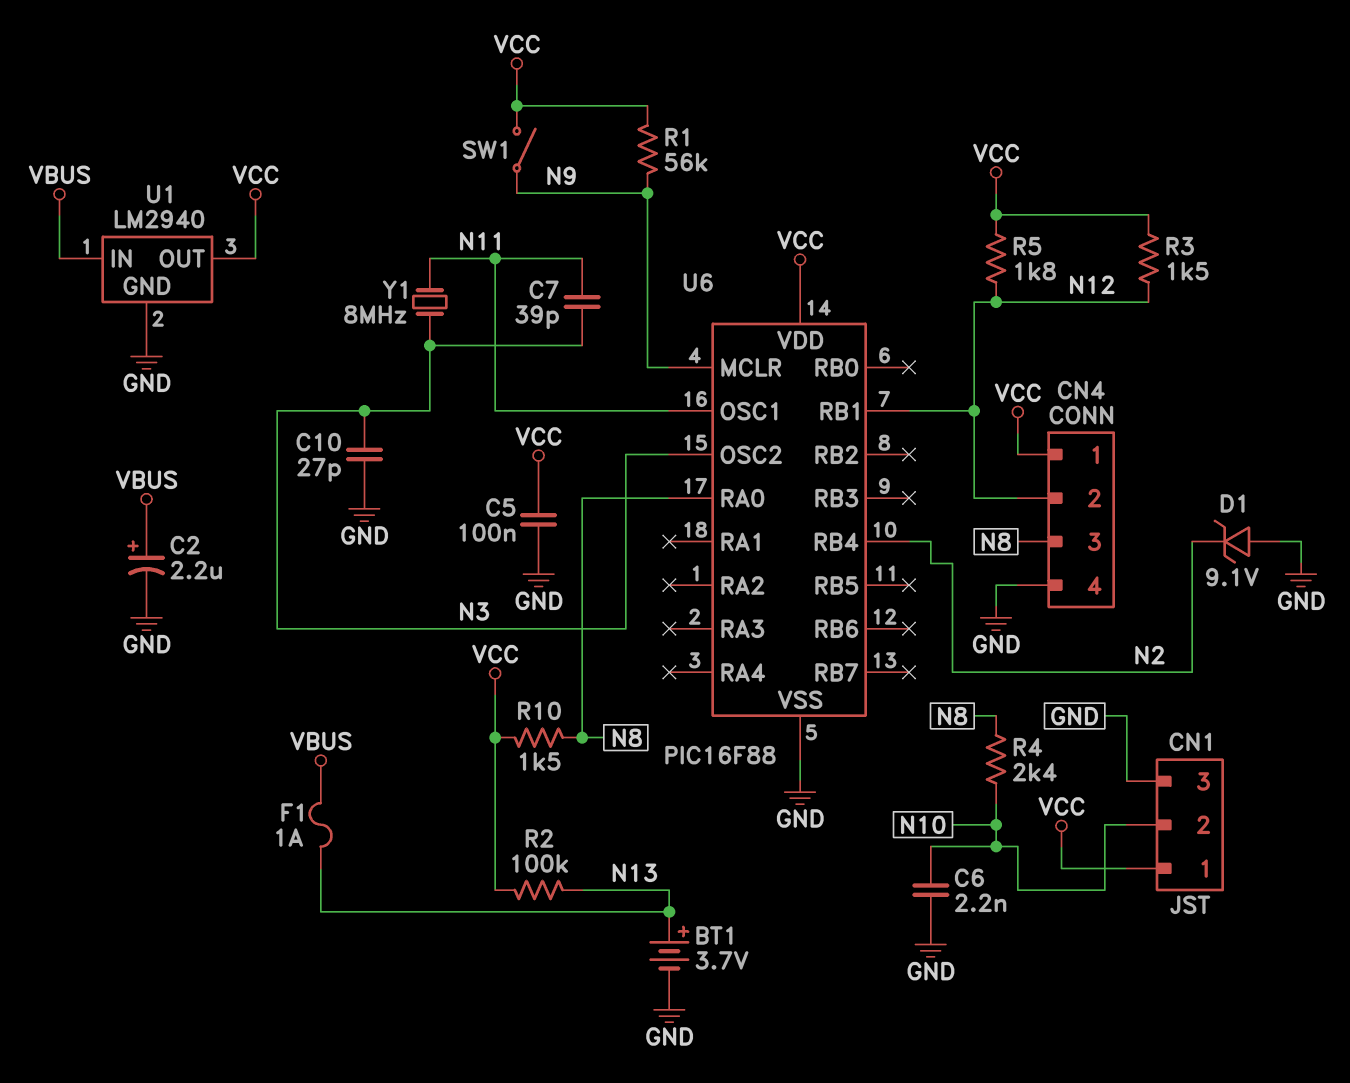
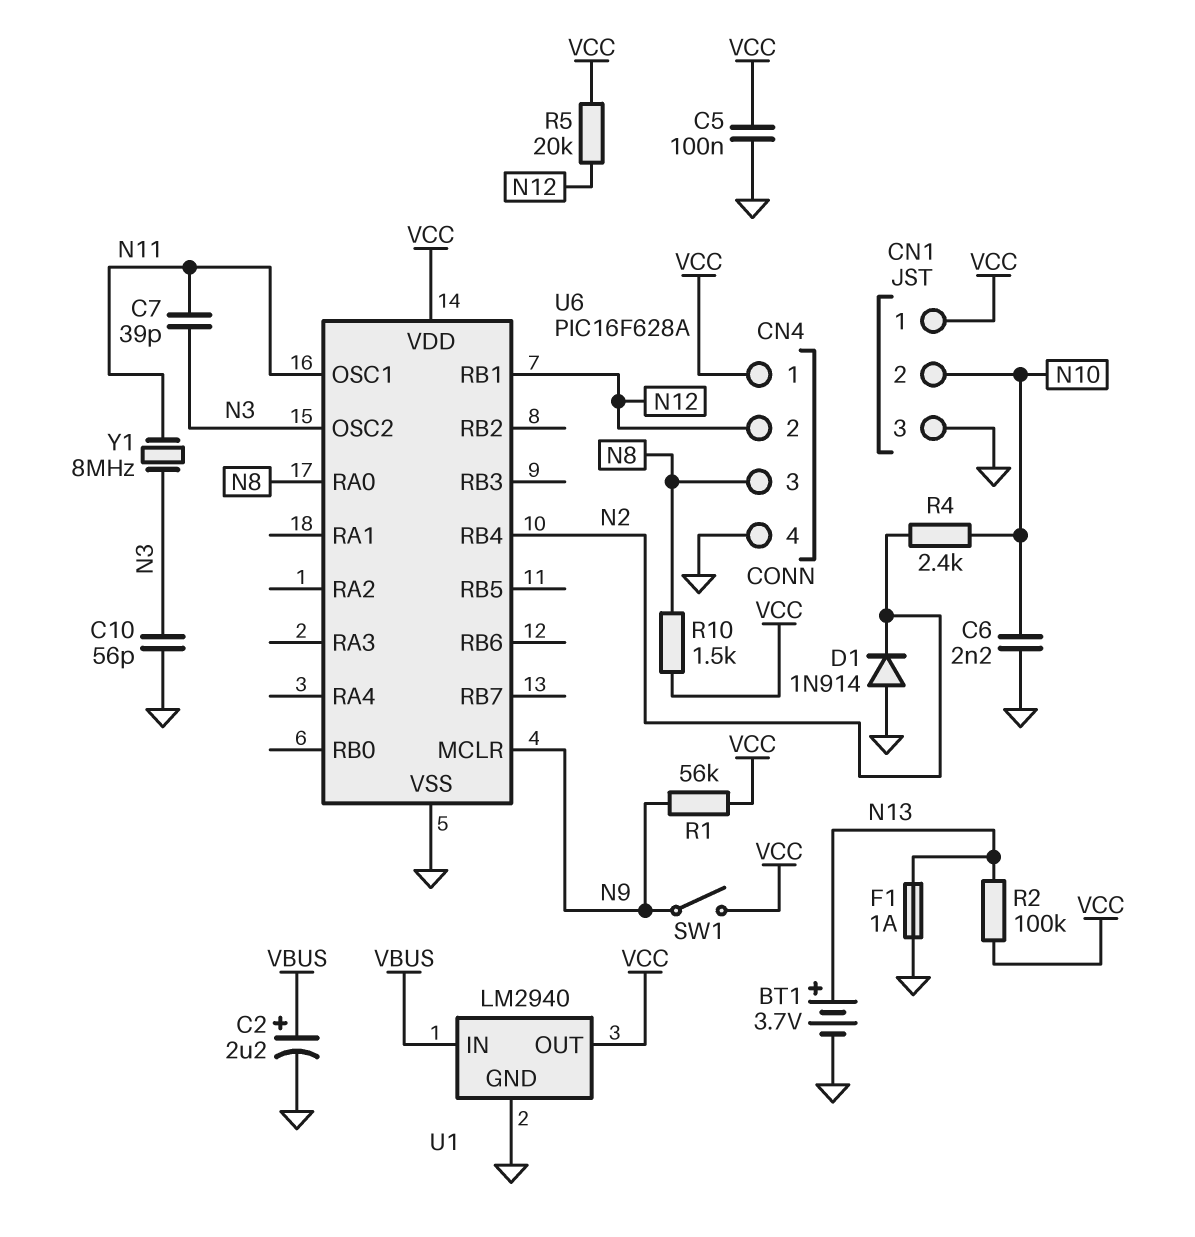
C10: 27pF (GND, N3) -> 56pF (GND, N3)
D1: zener 9.1V (A GND, K N2) -> diode 1N914 (A GND, K N2)
F1: 1A (N13, VBUS) -> 1A (GND, N13)
R3: 1.5k (N12, VCC) -> none
R4: 2.4k (N8, N10) -> 2.4k (N2, N10)
R5: 1.8k (N12, VCC) -> 20k (N12, VCC)
U6: PIC16F88 -> PIC16F628A

